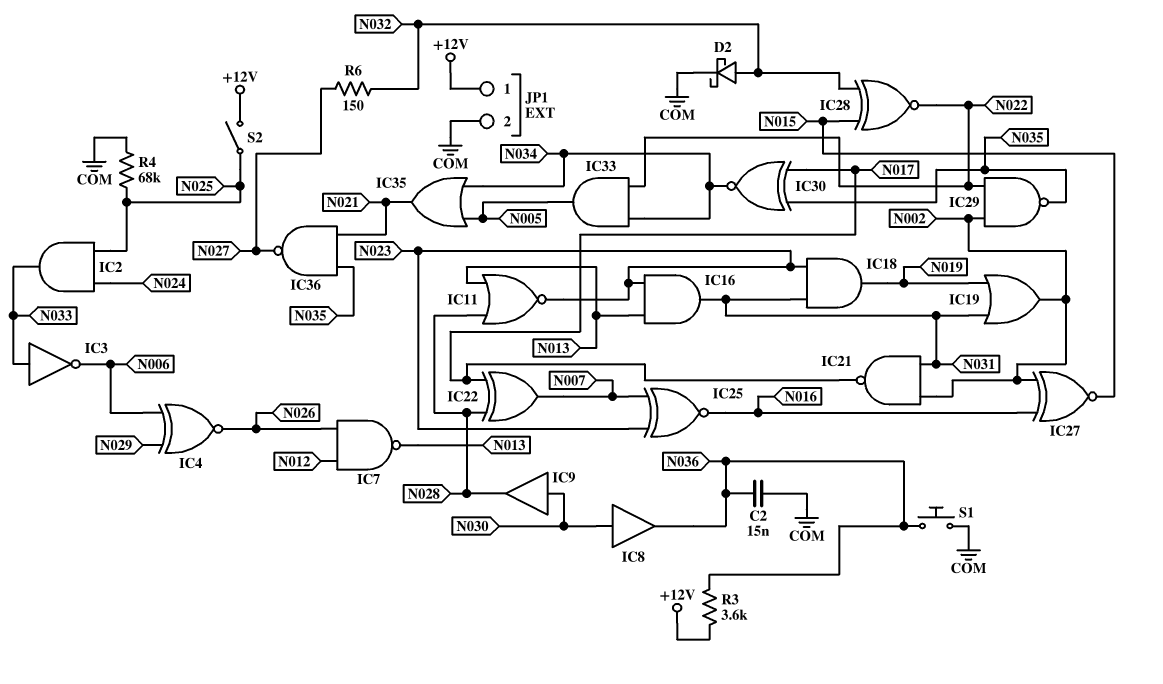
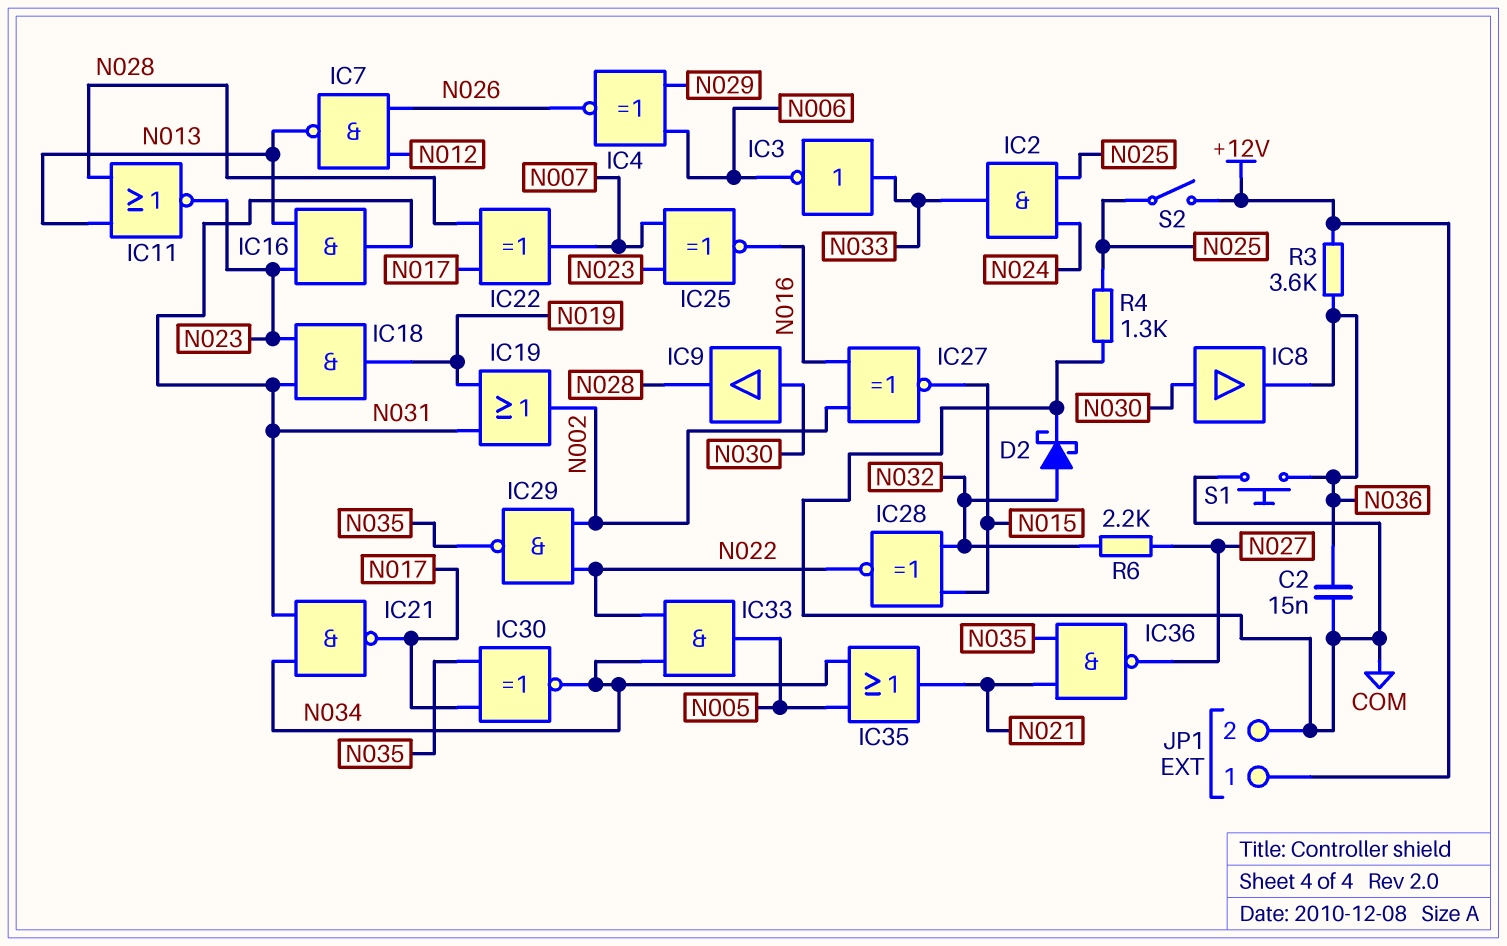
IC21: NAND (in N002, in N031, out N017) -> NAND (in N031, in N034, out N017)
R4: 68k (COM, N025) -> 1.3k (COM, N025)
R6: 150 (N027, N032) -> 2.2k (N027, N032)

